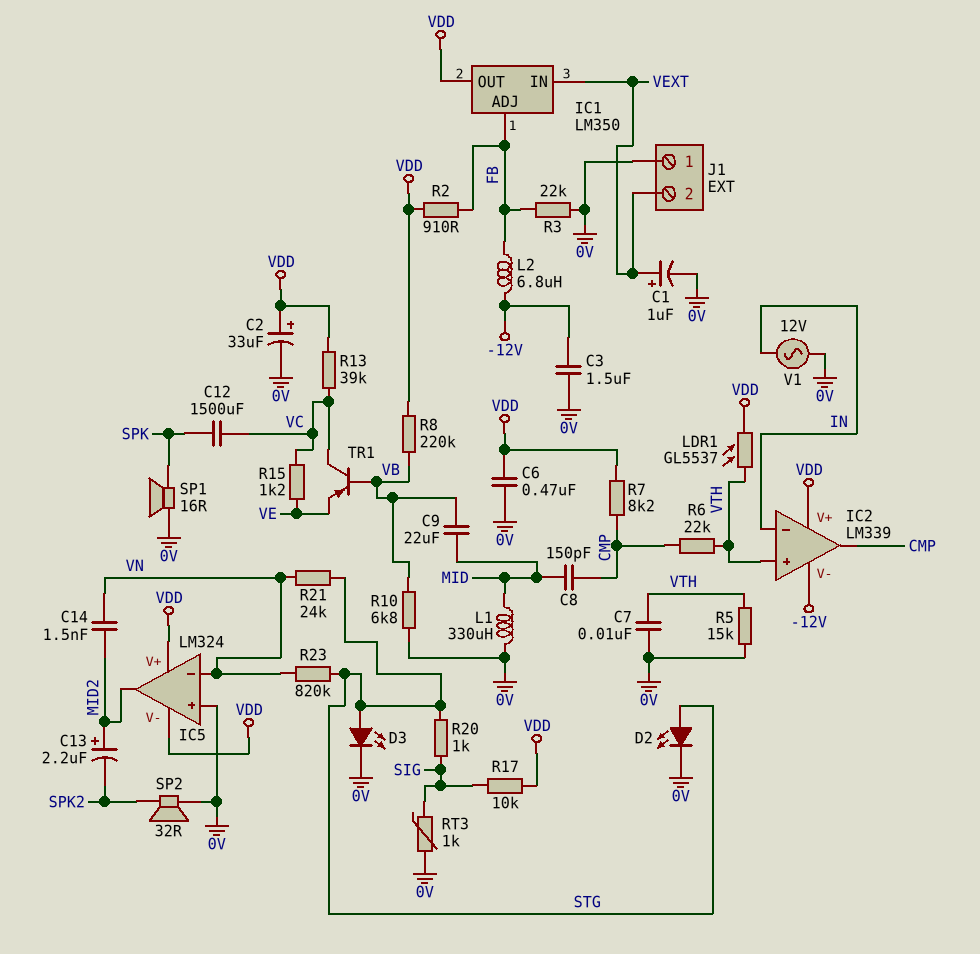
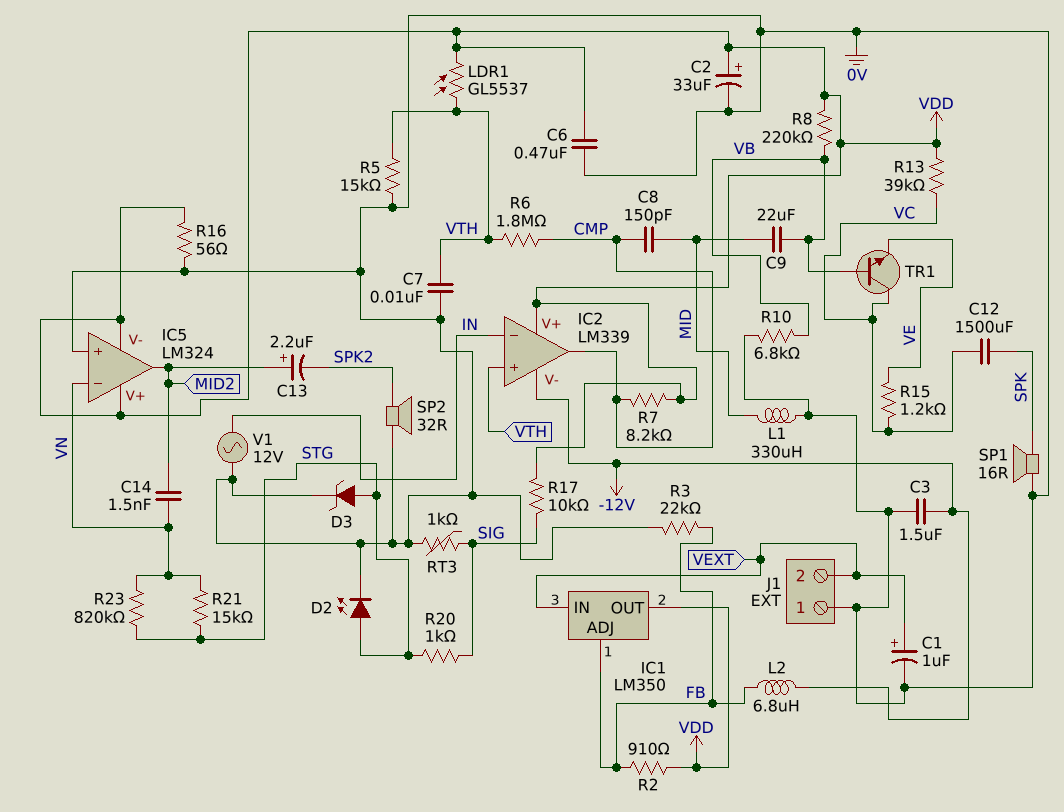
D3: LED (A STG, K 0V) -> zener (A STG, K 0V)
R6: 22k (CMP, VTH) -> 1.8M (CMP, VTH)
R16: none -> 56 (0V, VDD)
R21: 24k (STG, VN) -> 15k (STG, VN)
TR1: PNP (B VB, C VC, E VE) -> NPN (B VB, C VC, E VE)

